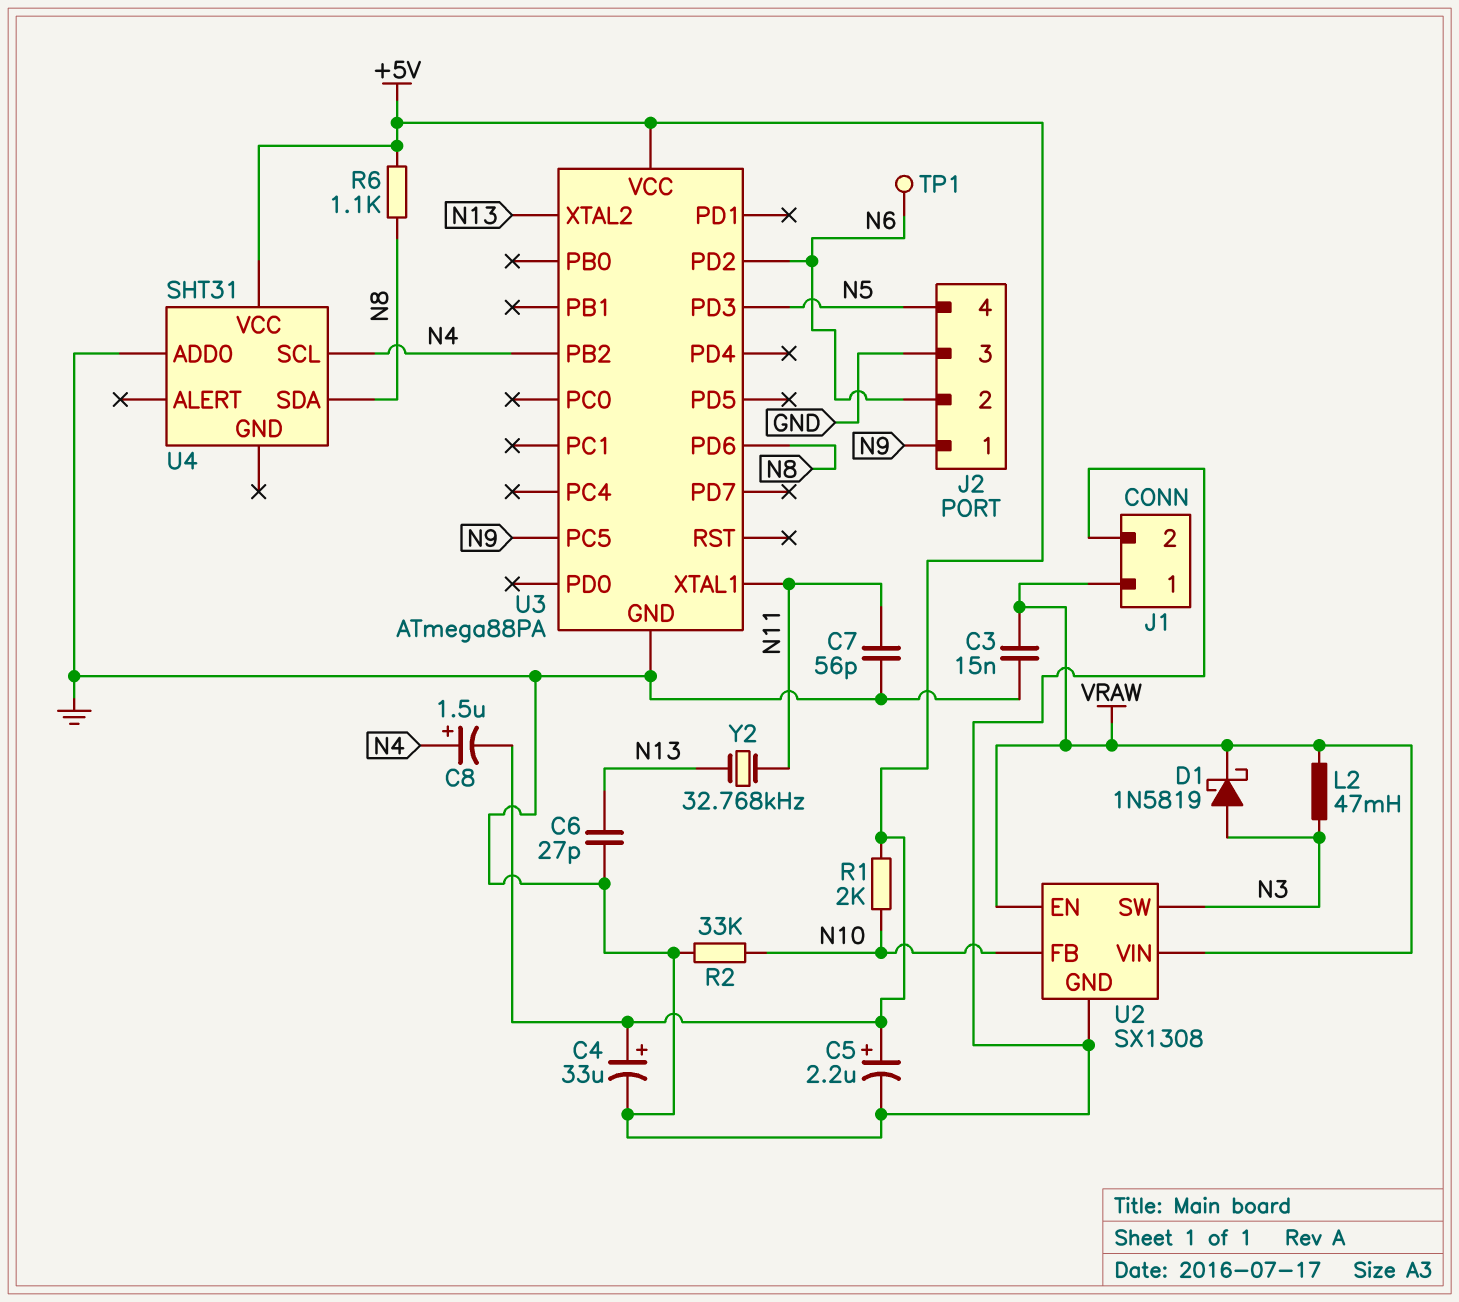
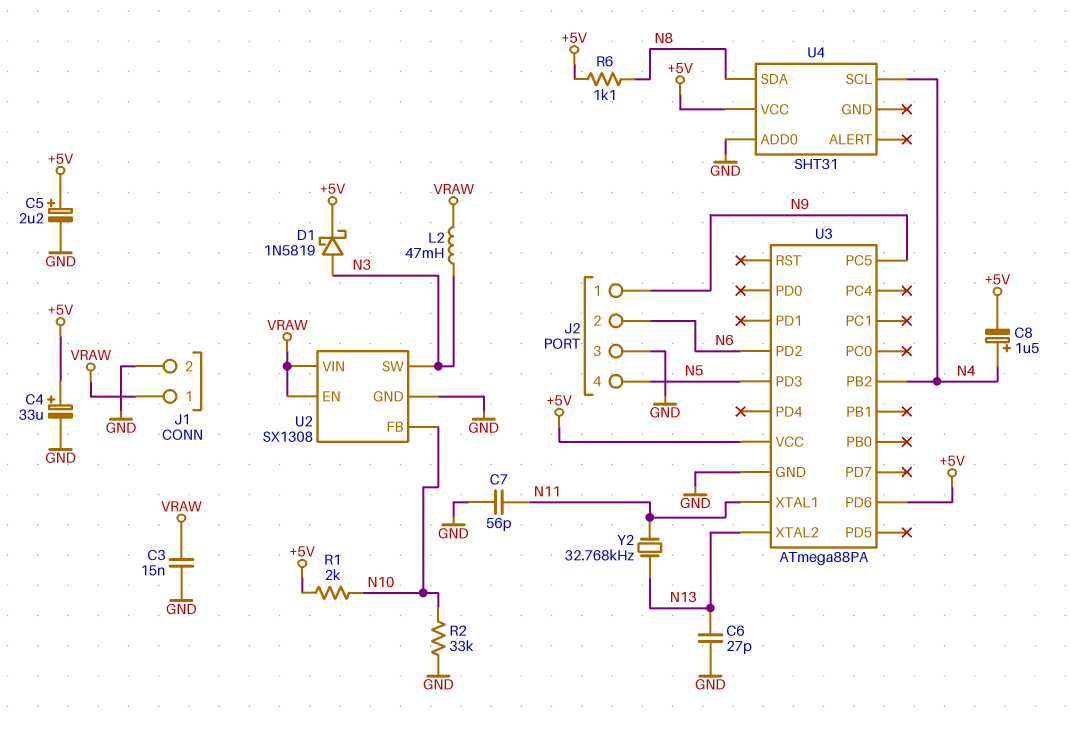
D1: schottky 1N5819 (A N3, K VRAW) -> schottky 1N5819 (A N3, K +5V)
TP1: test point (N6) -> none
U3 pin PD6: N8 -> +5V

